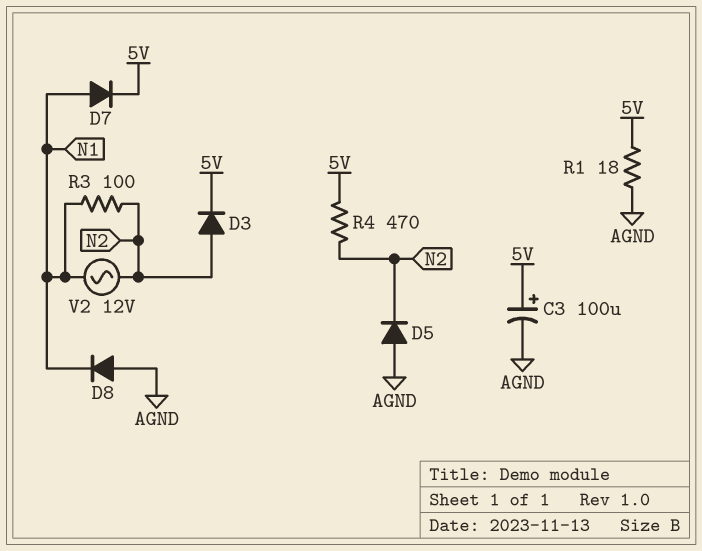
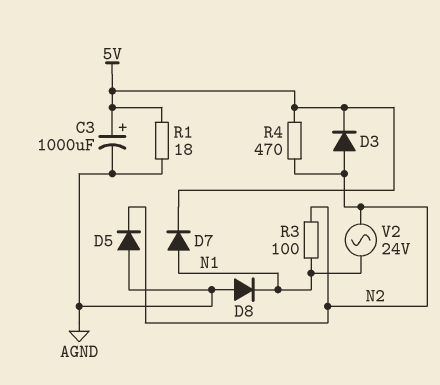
C3: 100uF (plus 5V, minus AGND) -> 1000uF (plus 5V, minus AGND)
V2: AC 12V (N1, N2) -> AC 24V (N1, N2)

